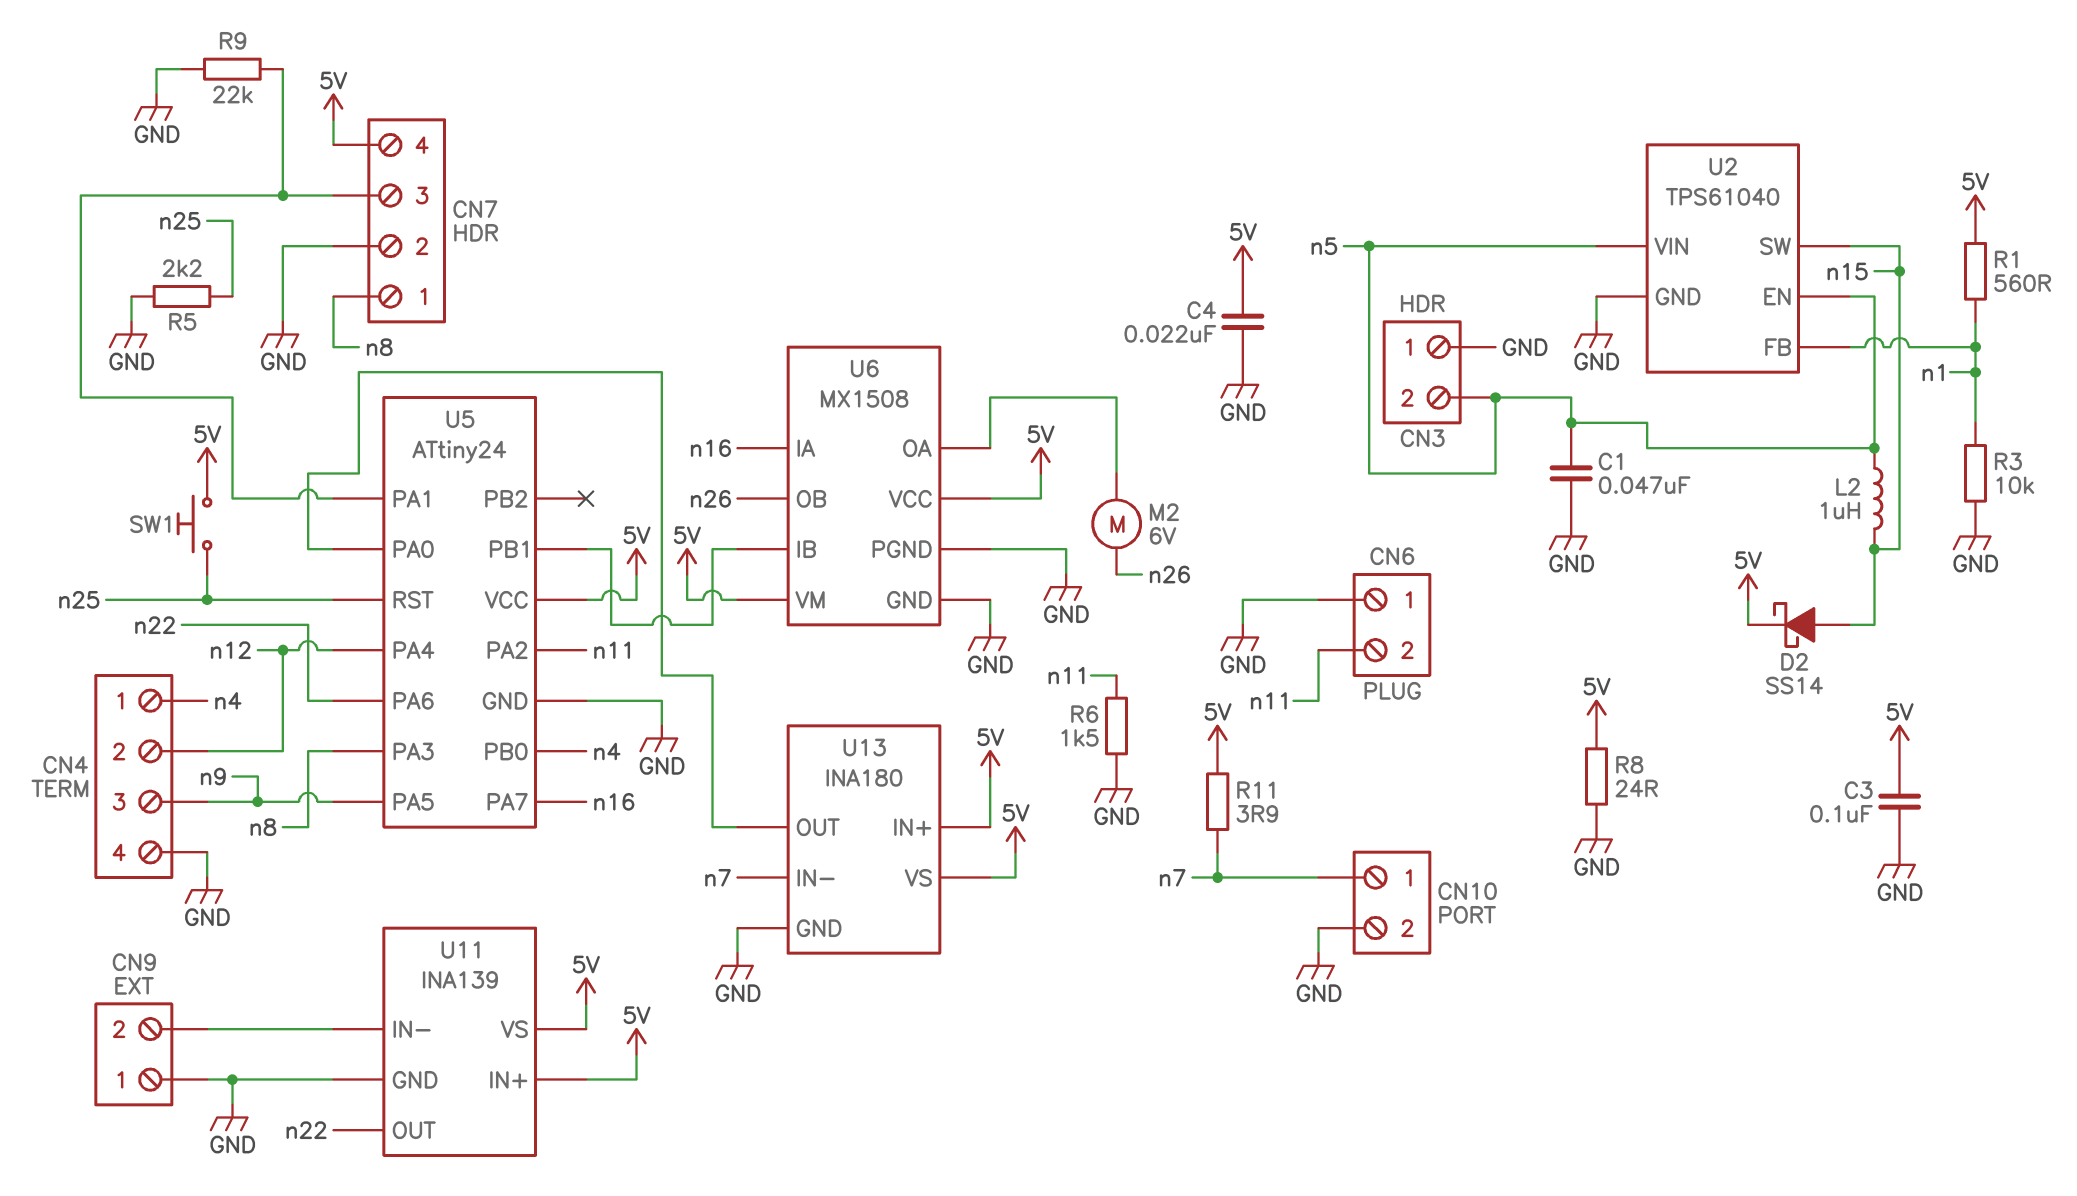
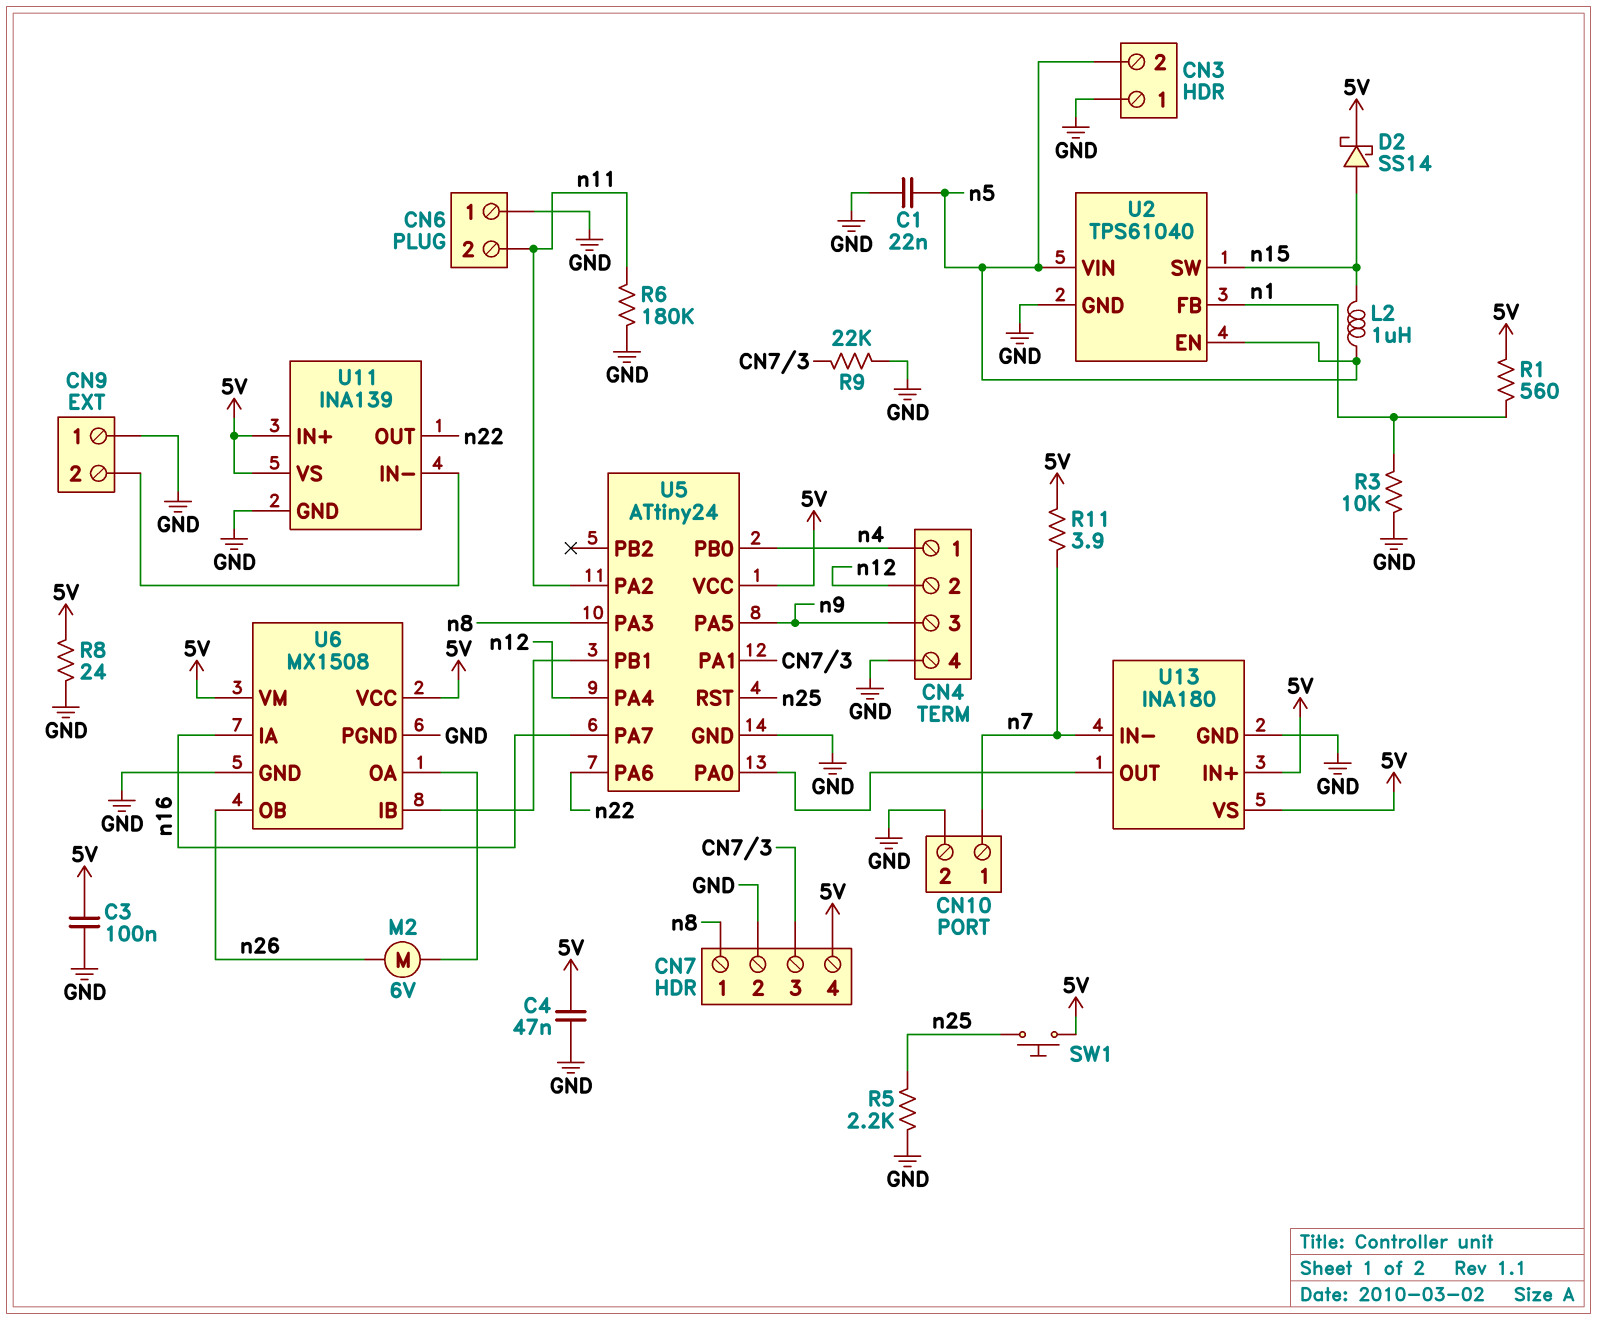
C1: 47nF (GND, n5) -> 22nF (GND, n5)
C4: 22nF (5V, GND) -> 47nF (5V, GND)
R6: 1.5k (GND, n11) -> 180k (GND, n11)

